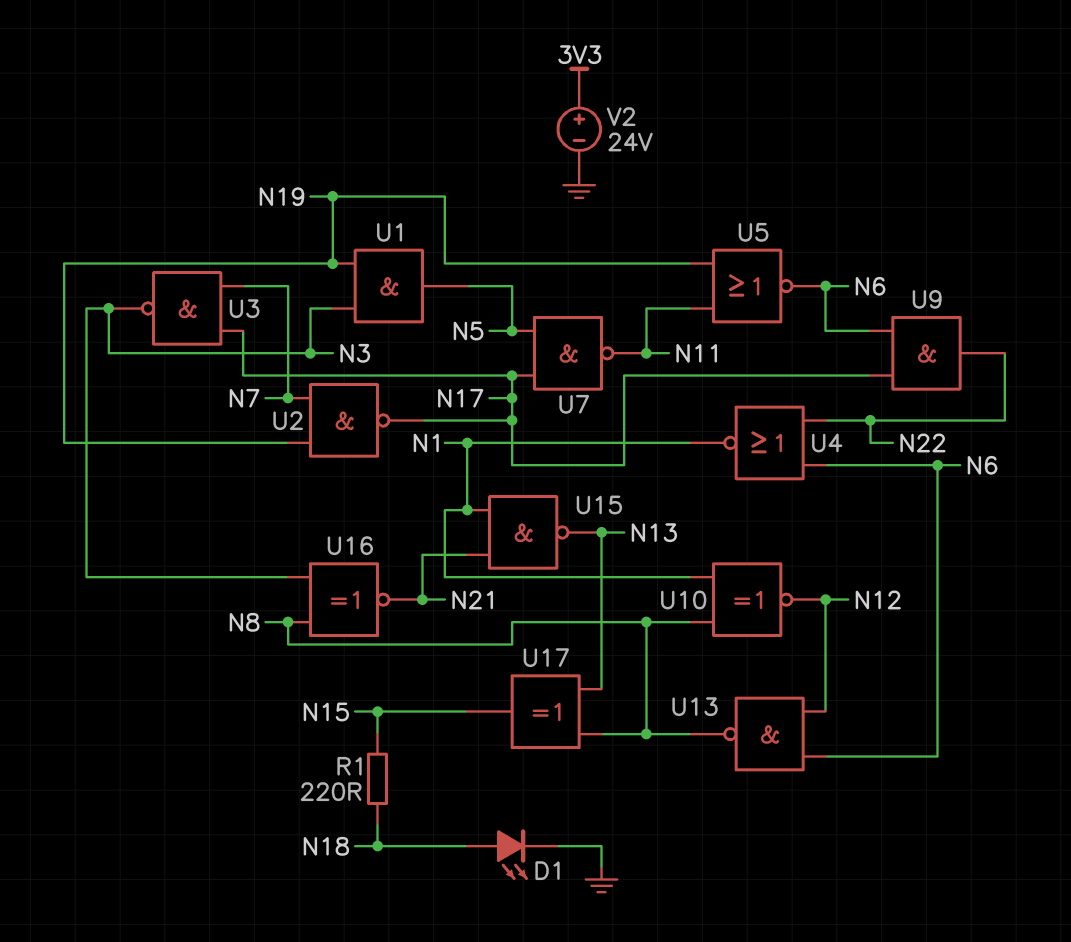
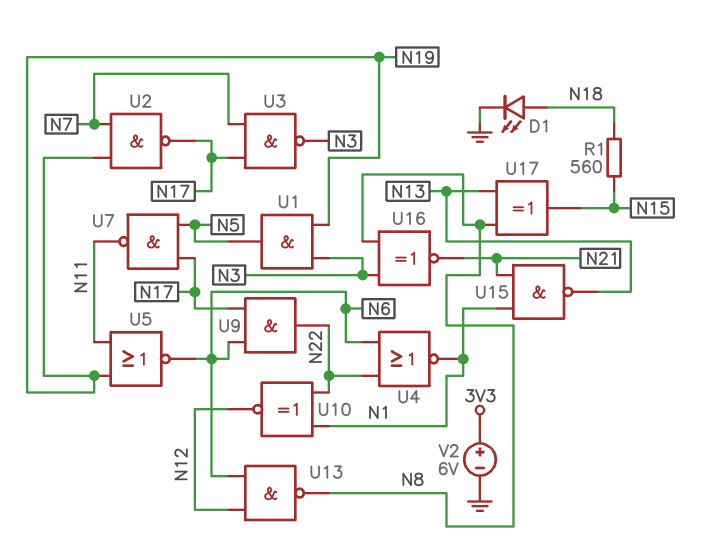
R1: 220 (N15, N18) -> 560 (N15, N18)
U10: XNOR (in N1, in N8, out N12) -> XNOR (in N1, in N22, out N12)
V2: 24V (plus 3V3, minus GND) -> 6V (plus 3V3, minus GND)

